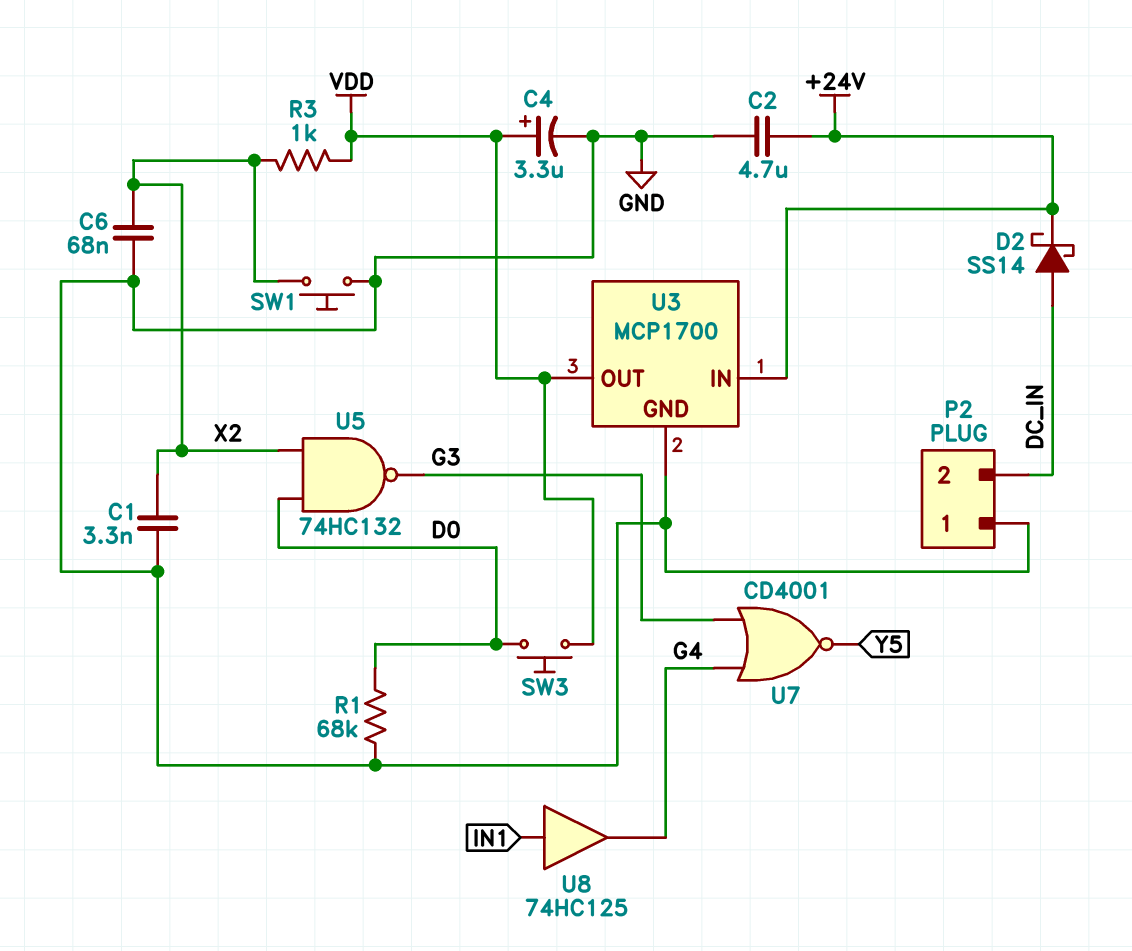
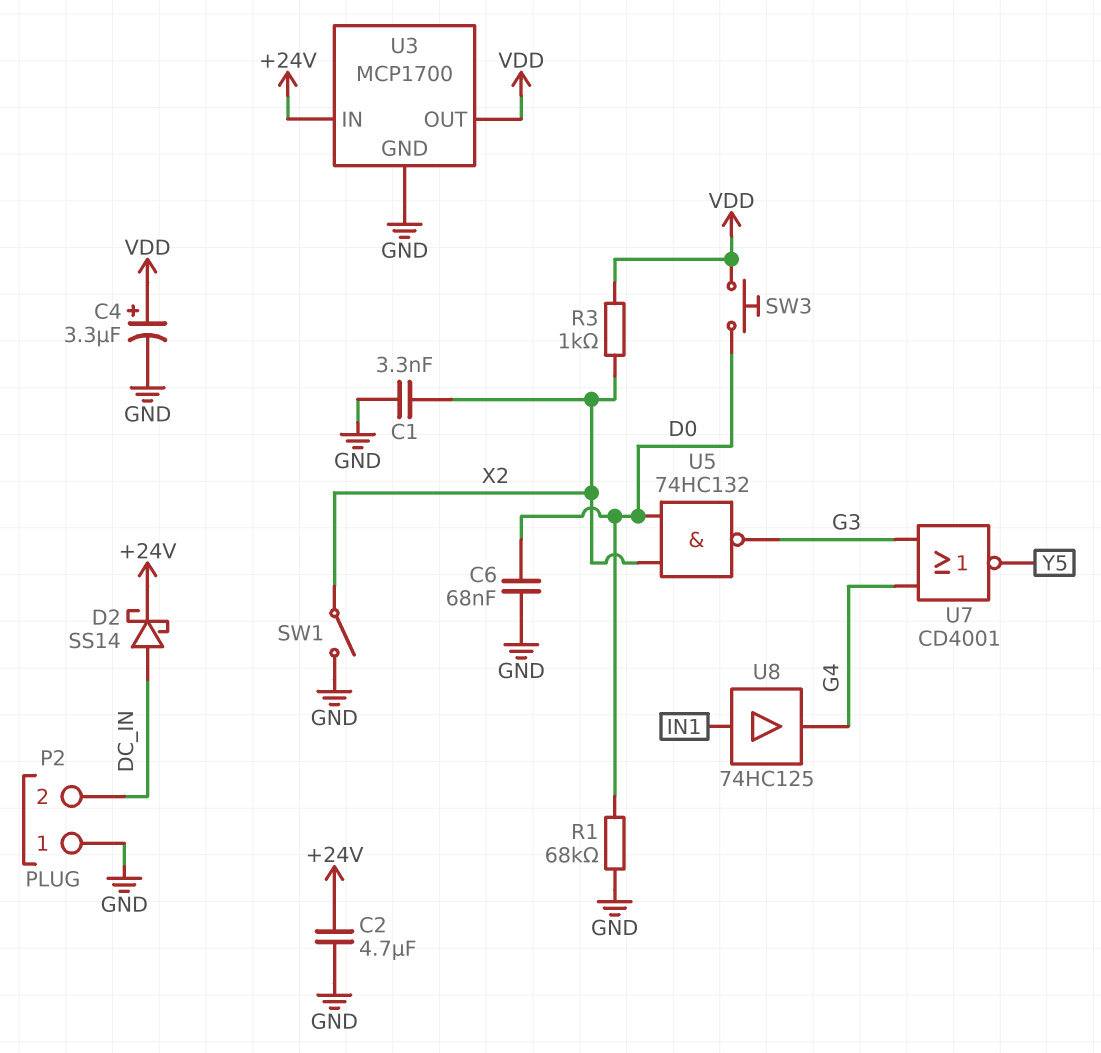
C6: 68nF (GND, X2) -> 68nF (D0, GND)
SW1: button (GND, X2) -> switch (GND, X2)

